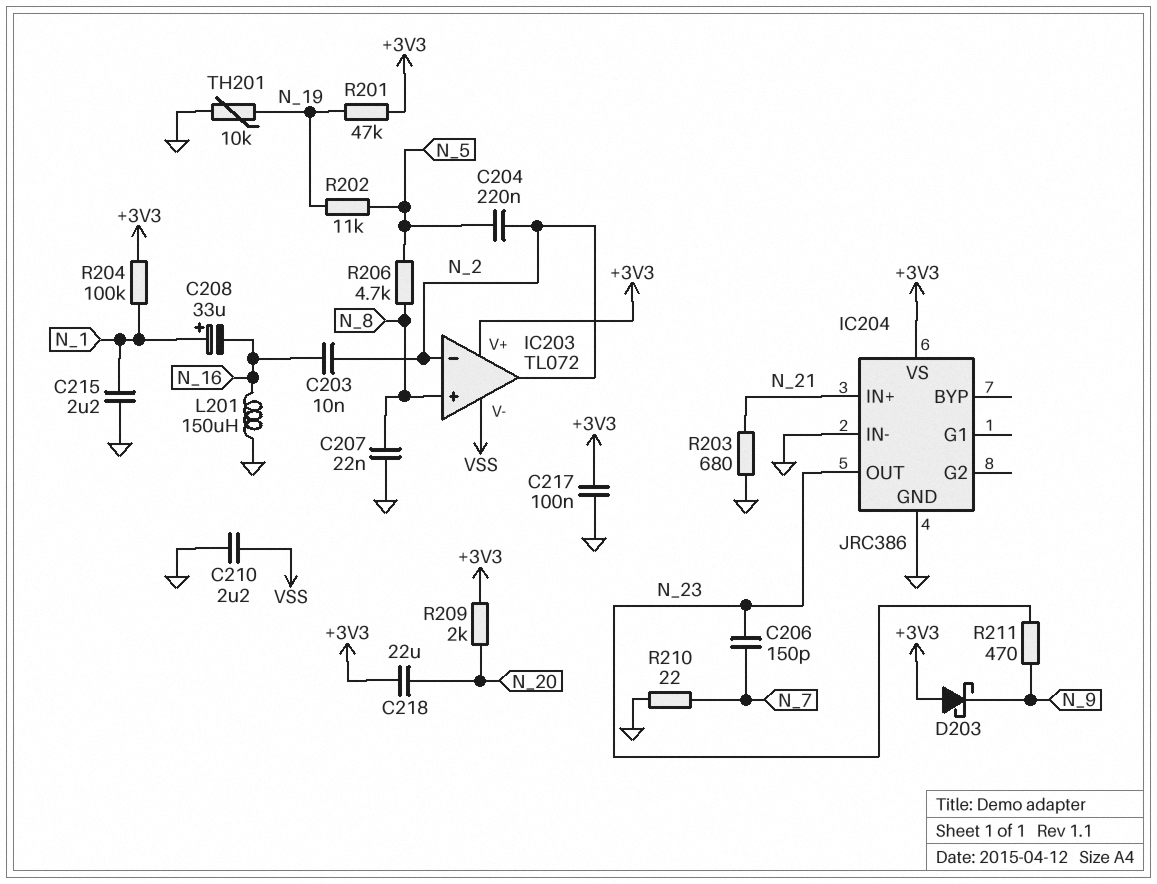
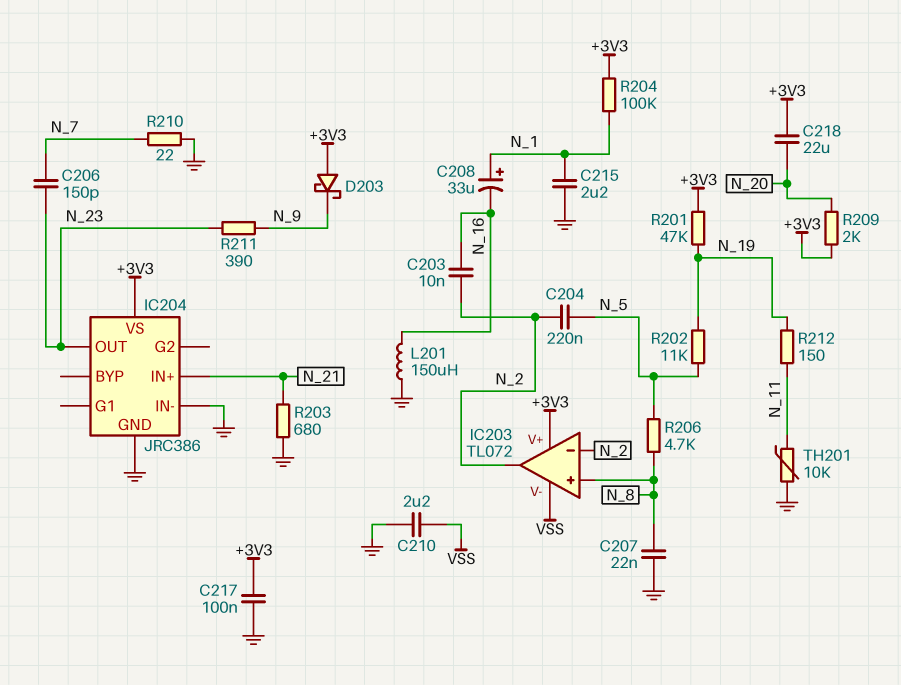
R211: 470 (N_9, N_23) -> 390 (N_9, N_23)
R212: none -> 150 (N_11, N_19)
TH201: 10k (GND, N_19) -> 10k (GND, N_11)

